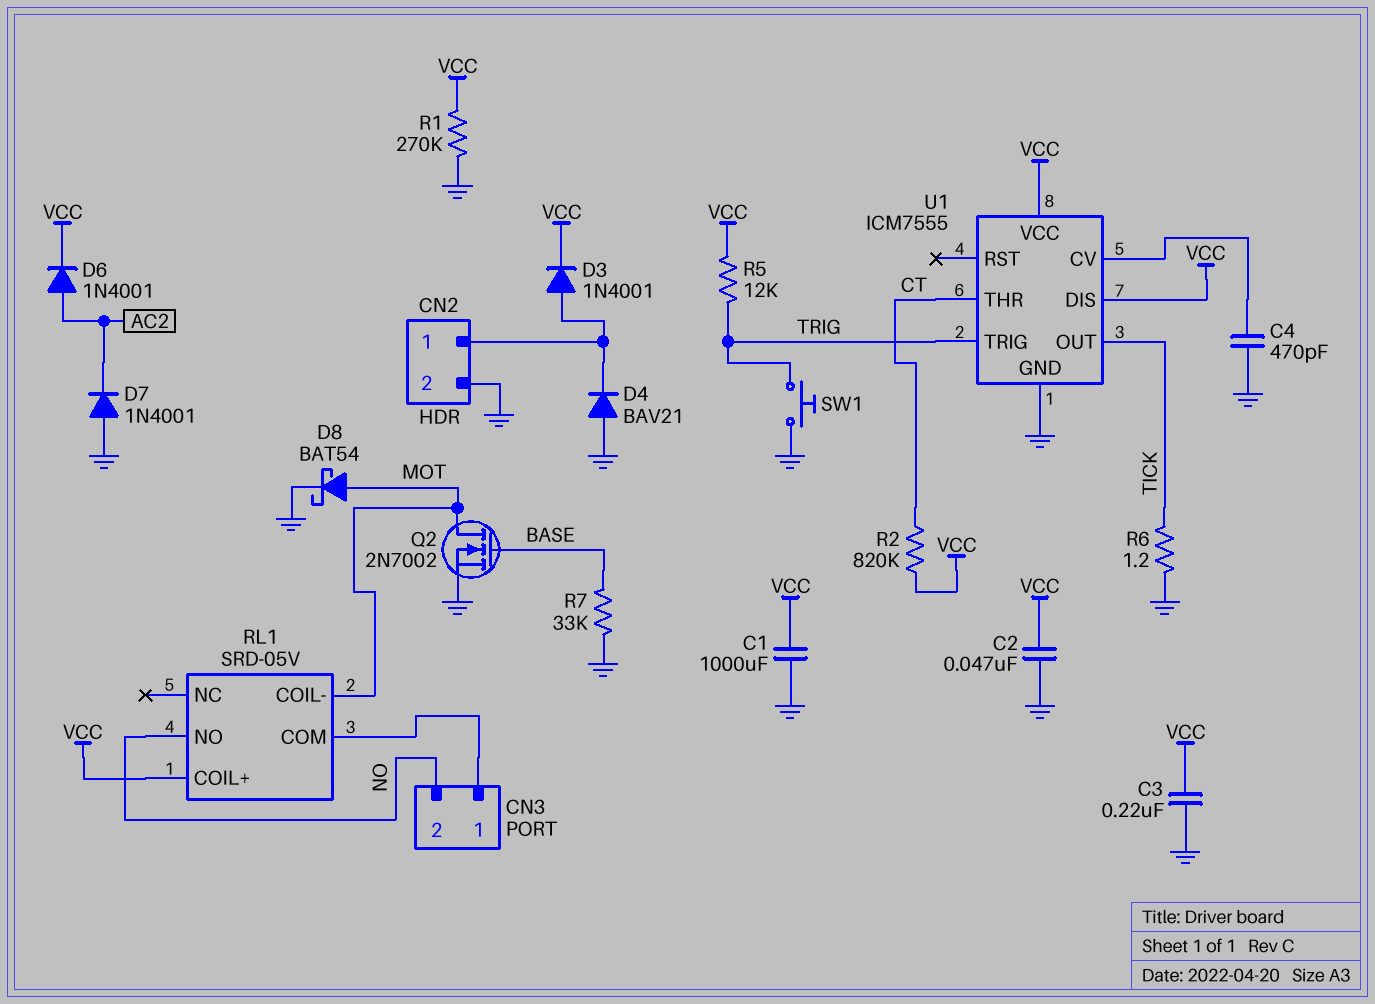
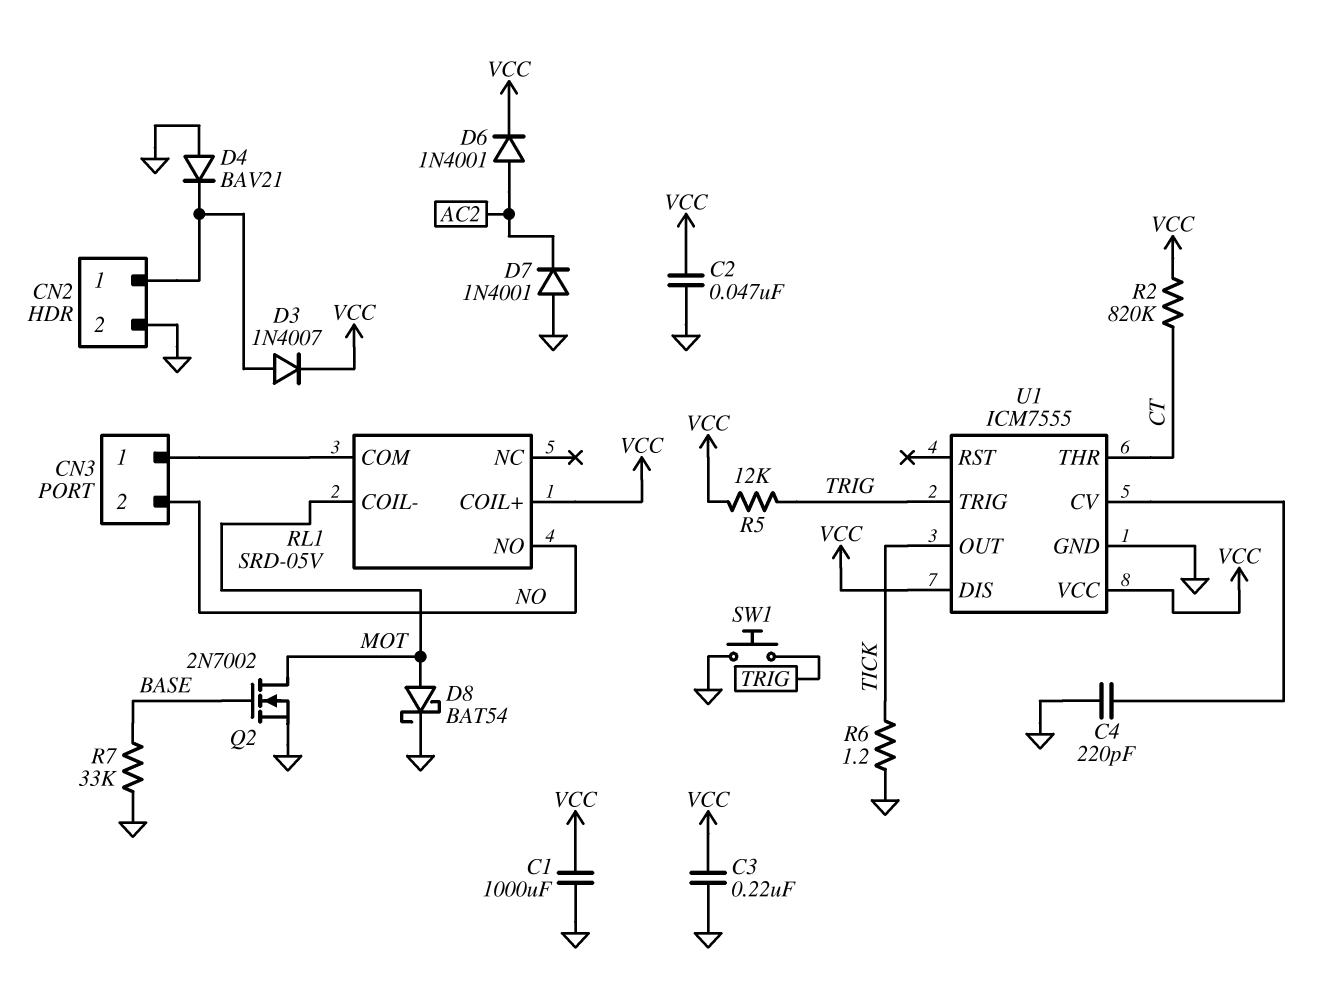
C4: 470pF (GND, U1/CV) -> 220pF (GND, U1/CV)
D3: diode 1N4001 (A CN2/1, K VCC) -> diode 1N4007 (A CN2/1, K VCC)
R1: 270k (GND, VCC) -> none

